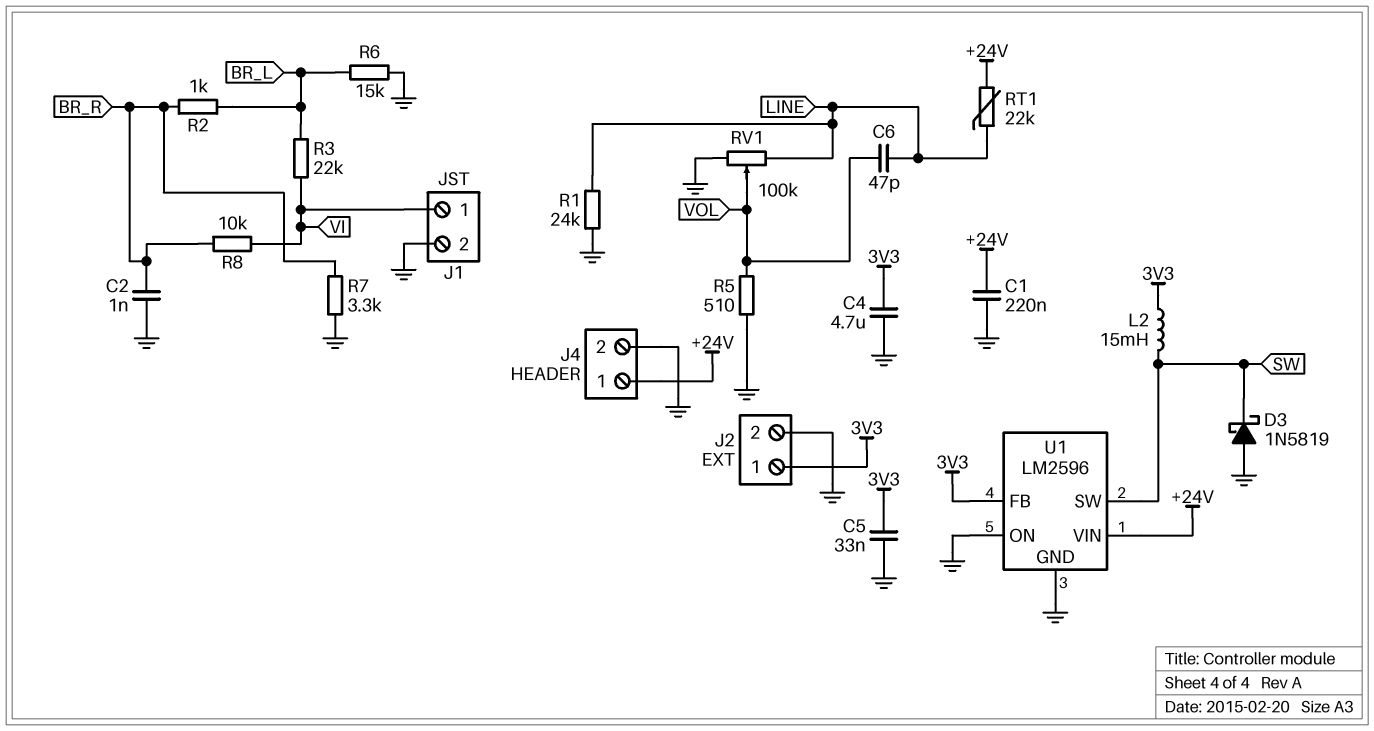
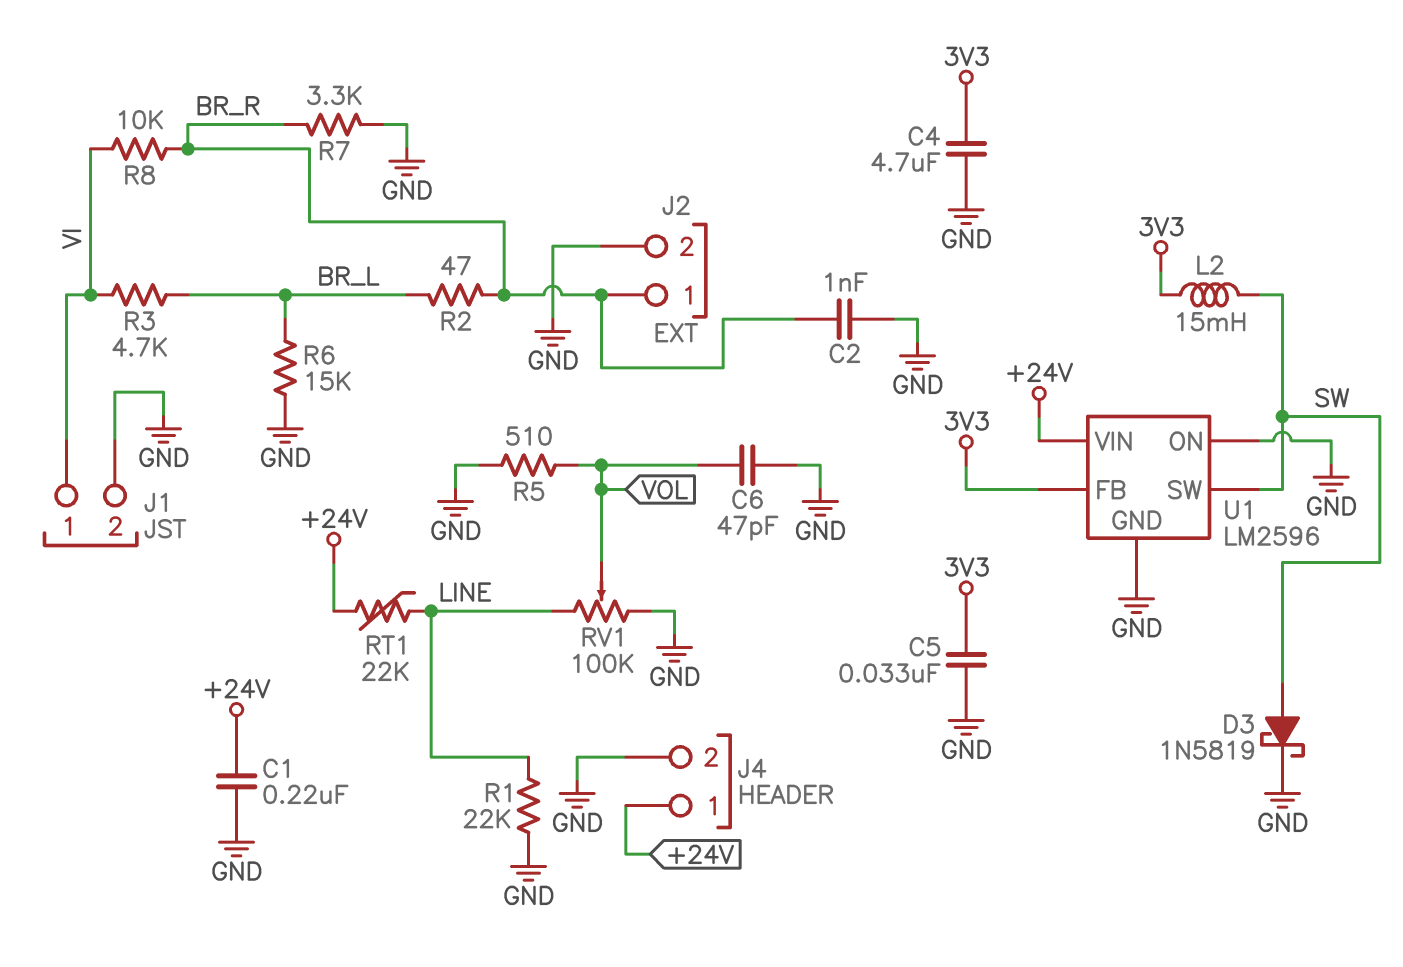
C6: 47pF (LINE, VOL) -> 47pF (GND, VOL)
D3: schottky 1N5819 (A GND, K SW) -> schottky 1N5819 (A SW, K GND)
J2 pin 1: 3V3 -> BR_R
R1: 24k (GND, LINE) -> 22k (GND, LINE)
R2: 1k (BR_L, BR_R) -> 47 (BR_L, BR_R)
R3: 22k (BR_L, VI) -> 4.7k (BR_L, VI)

